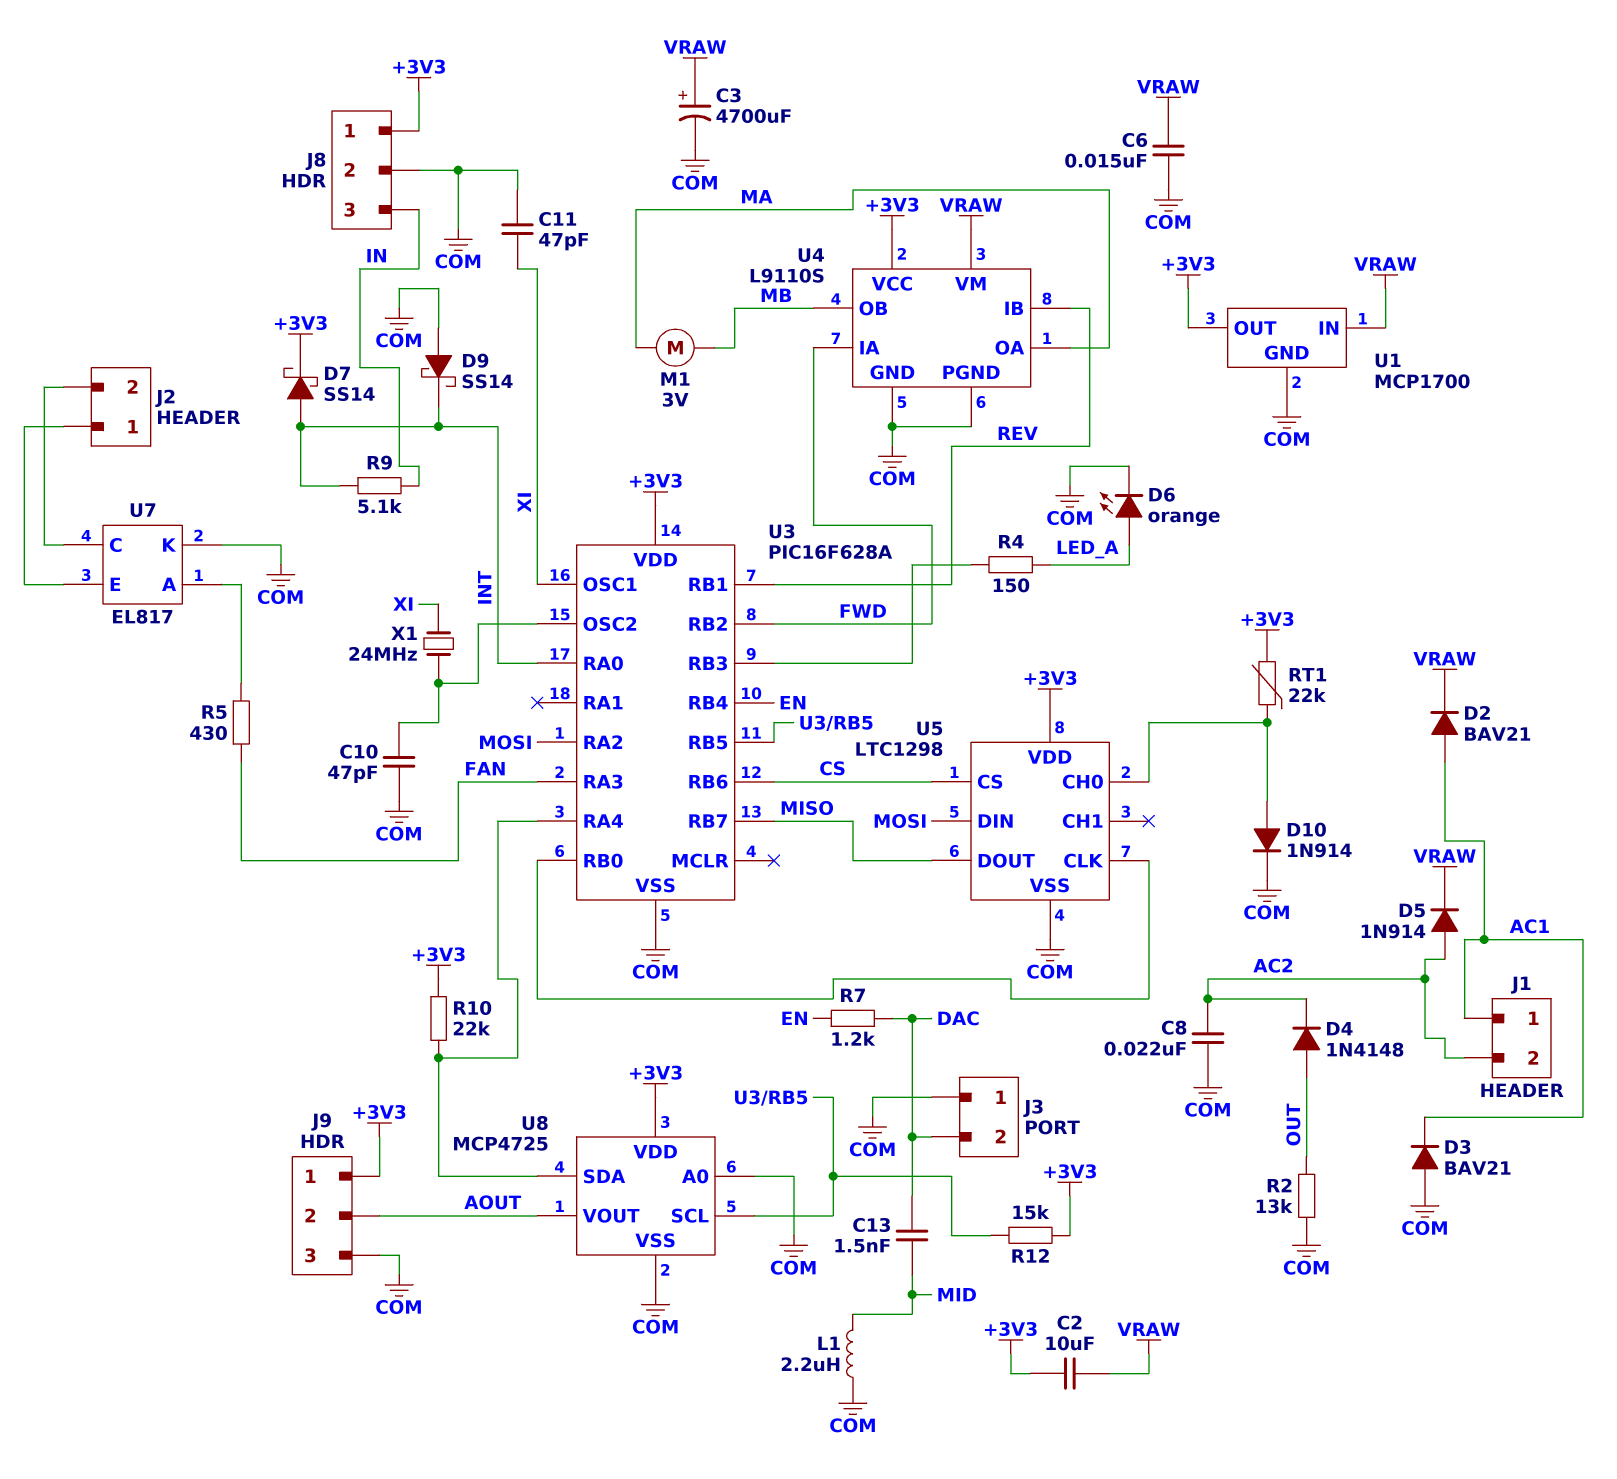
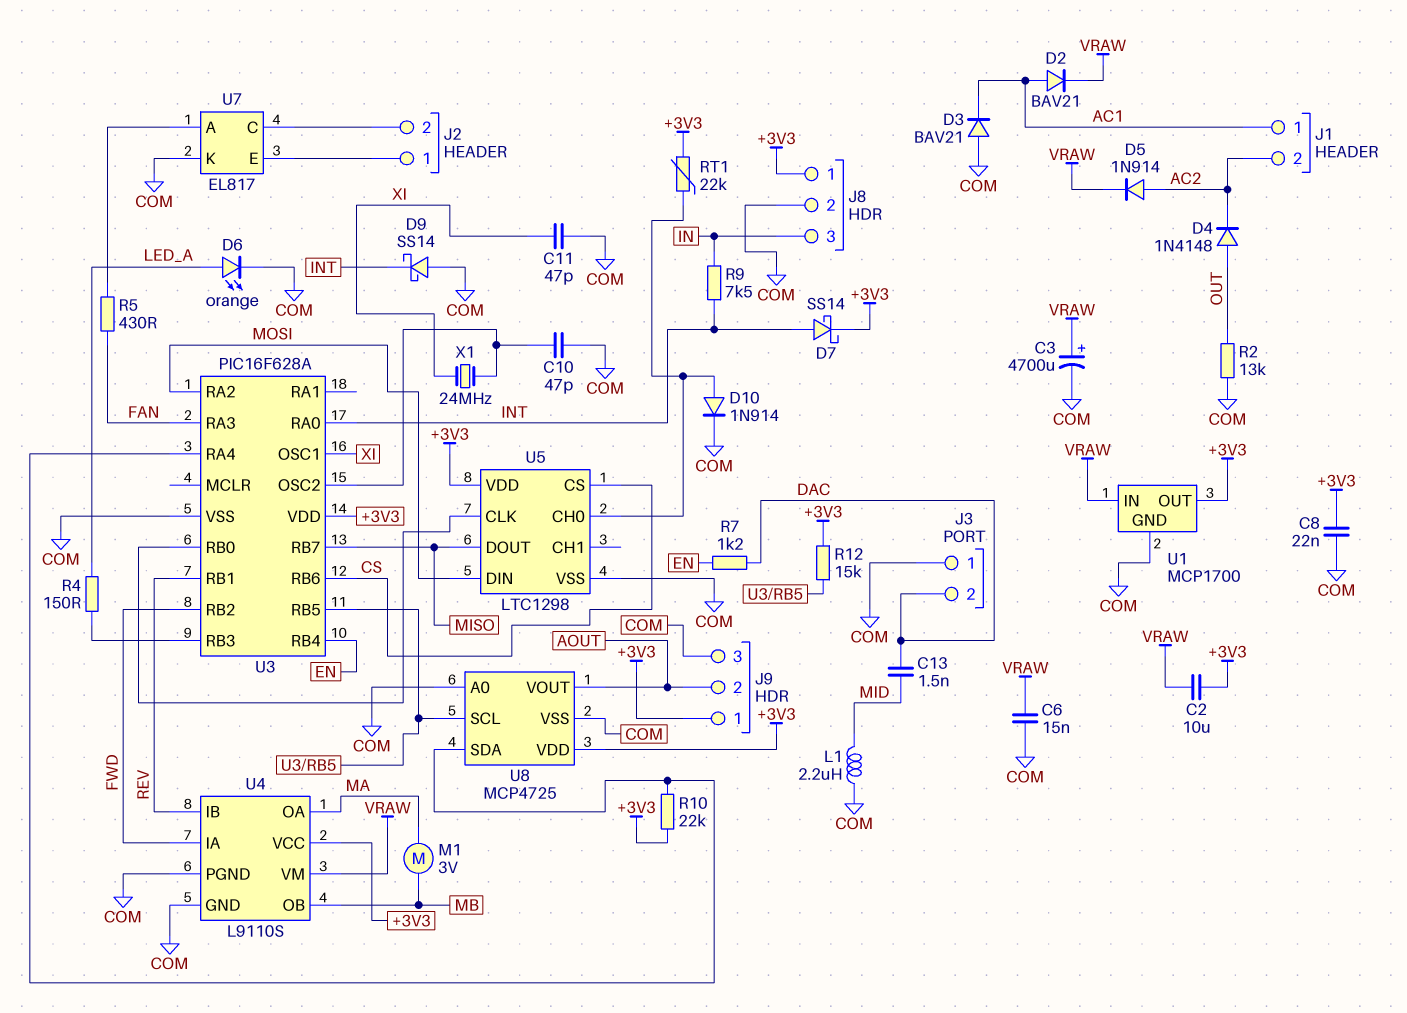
C8: 22nF (AC2, COM) -> 22nF (+3V3, COM)
R9: 5.1k (IN, INT) -> 7.5k (IN, INT)

